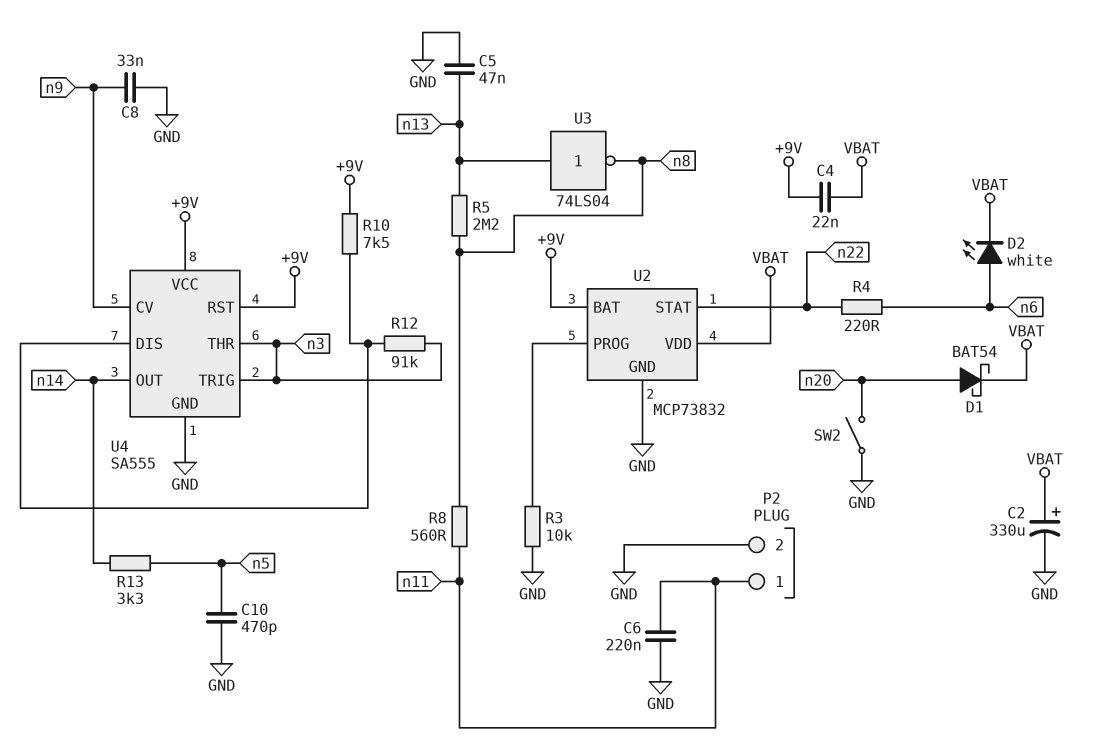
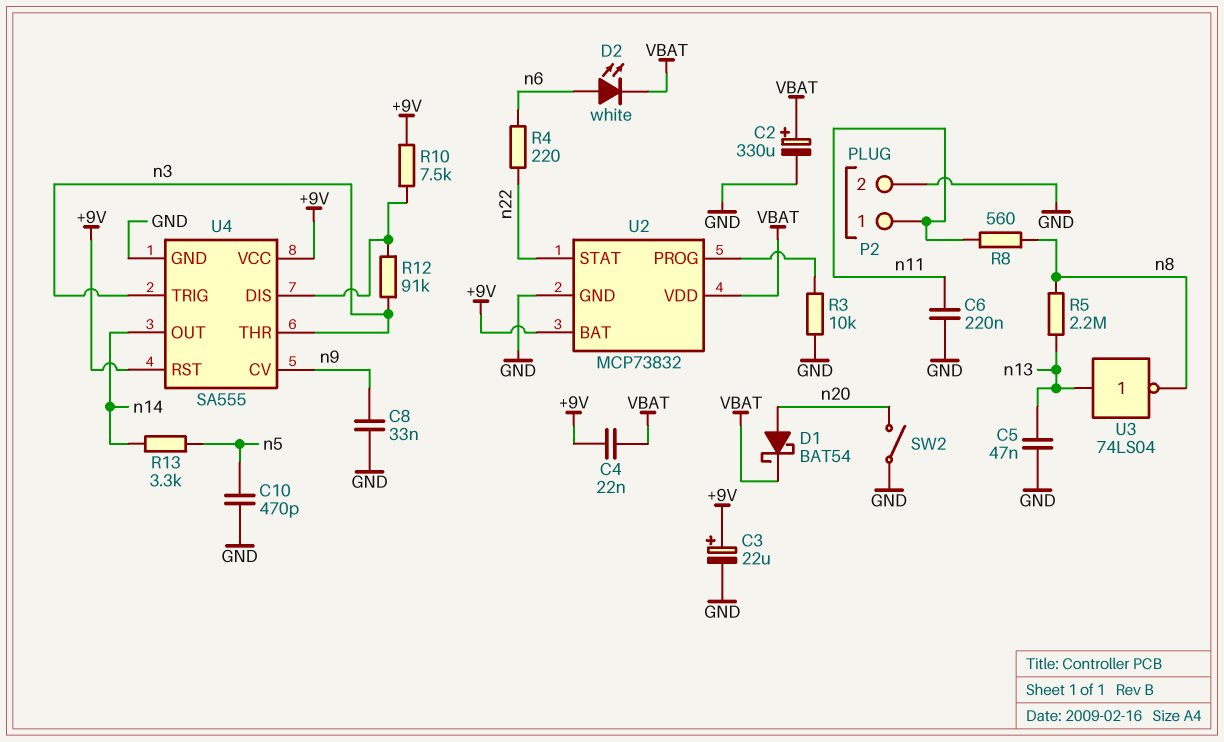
C3: none -> 22uF (plus +9V, minus GND)

